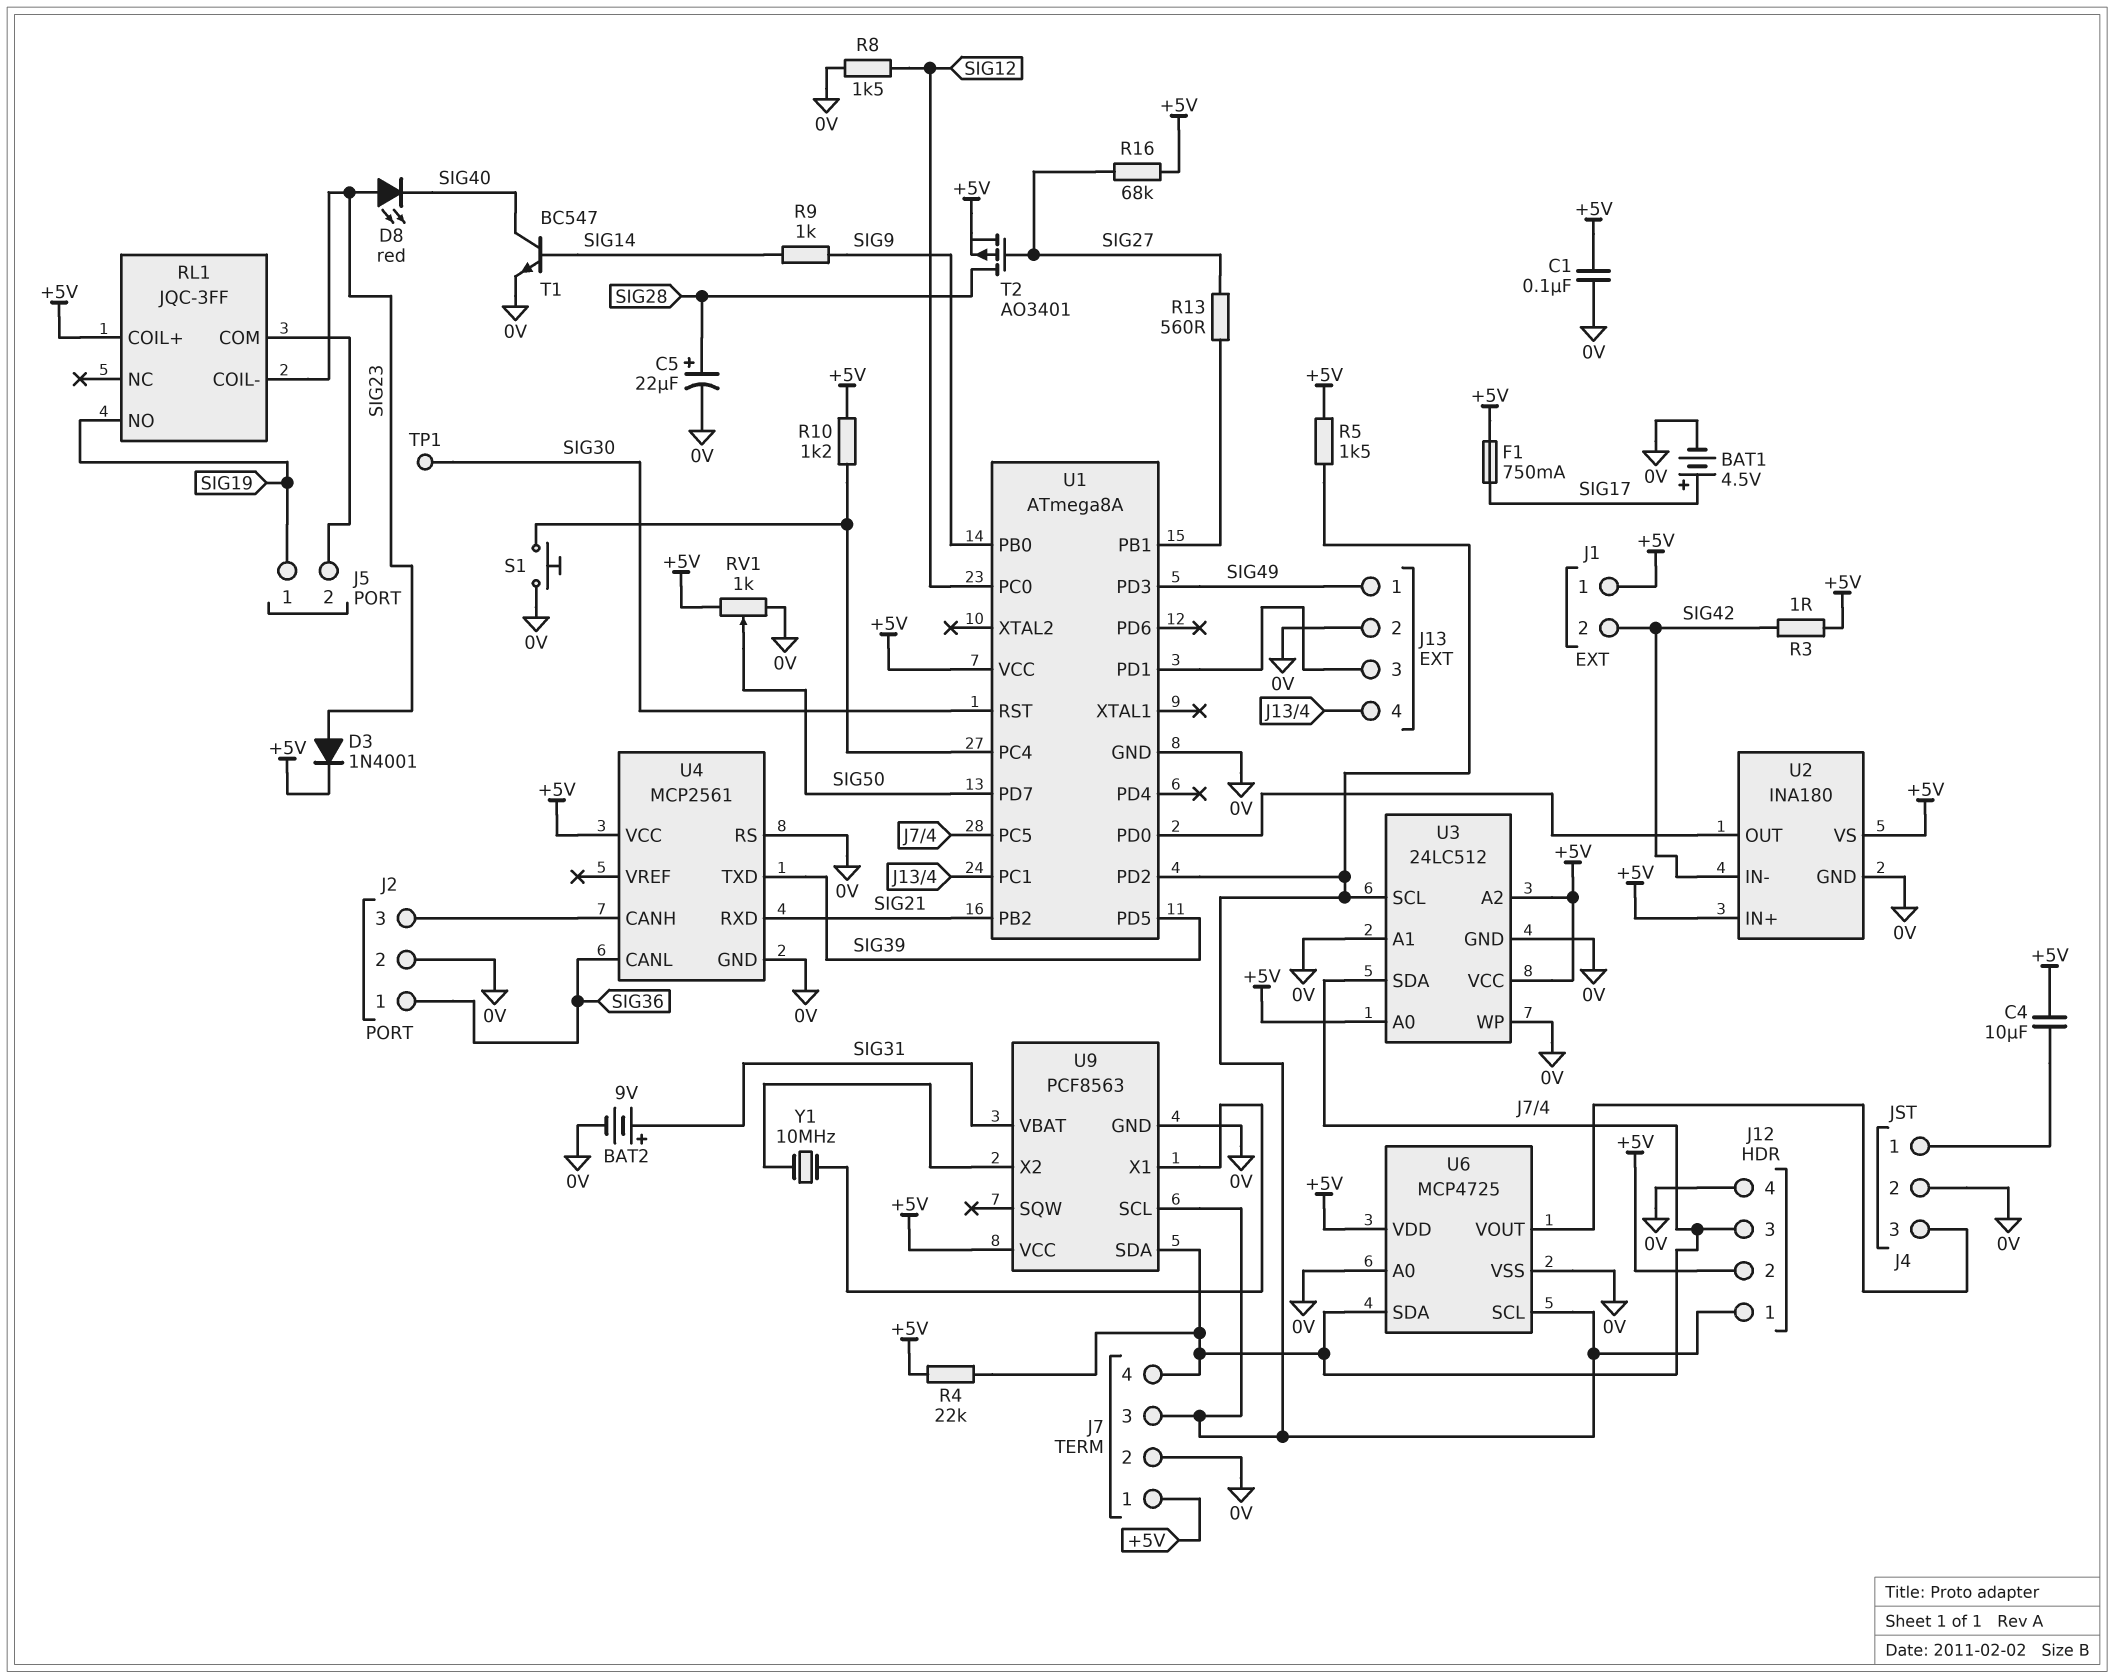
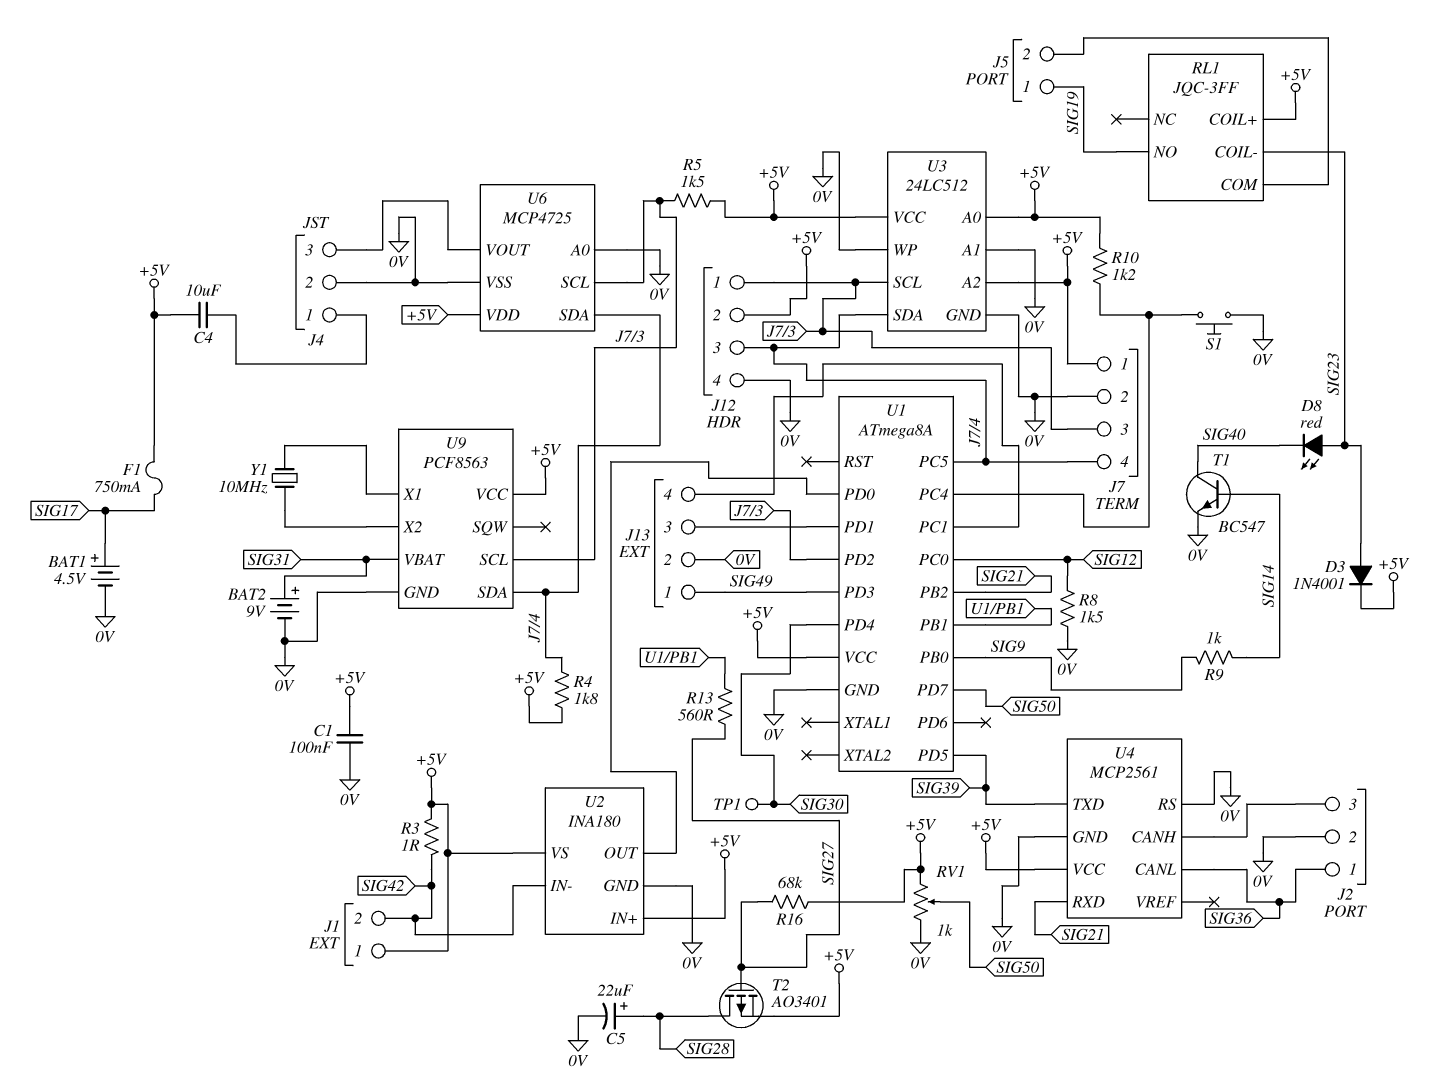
R4: 22k (+5V, J7/4) -> 1.8k (+5V, J7/4)
U1 pin PD4: none -> SIG30
U1 pin RST: SIG30 -> none

